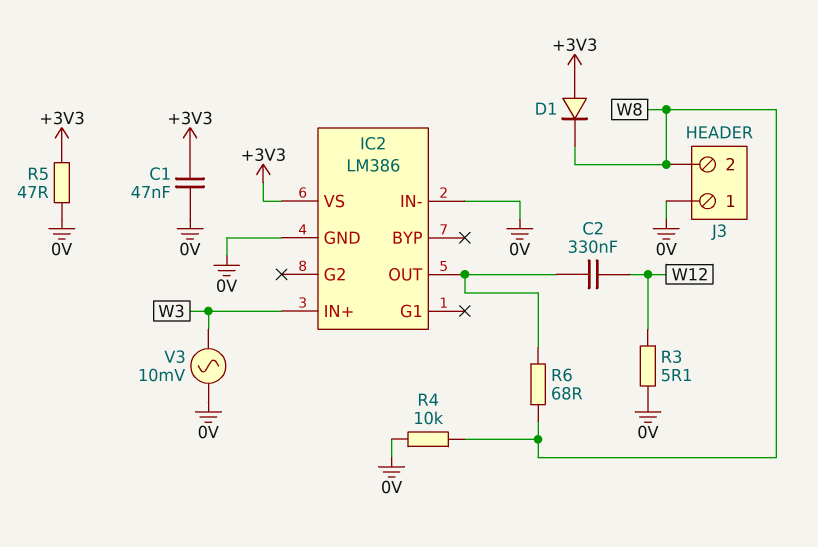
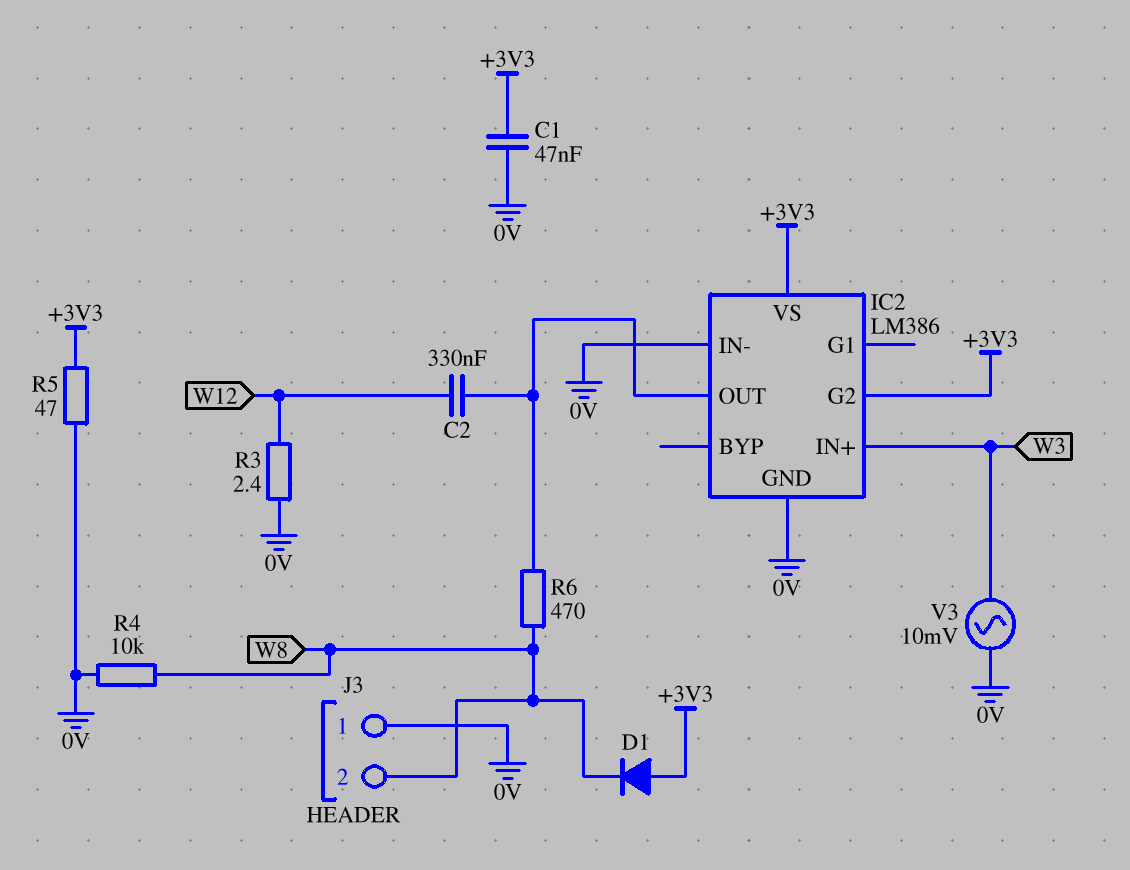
IC2 pin G2: none -> +3V3
R3: 5.1 (0V, W12) -> 2.4 (0V, W12)
R6: 68 (IC2/OUT, W8) -> 470 (IC2/OUT, W8)

